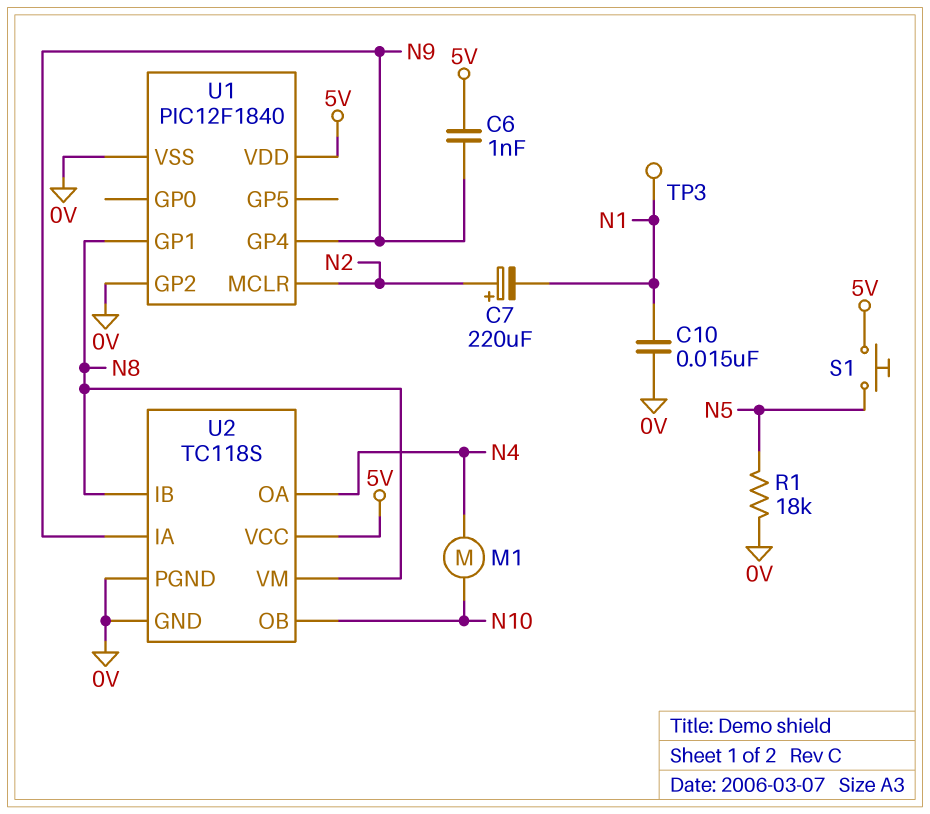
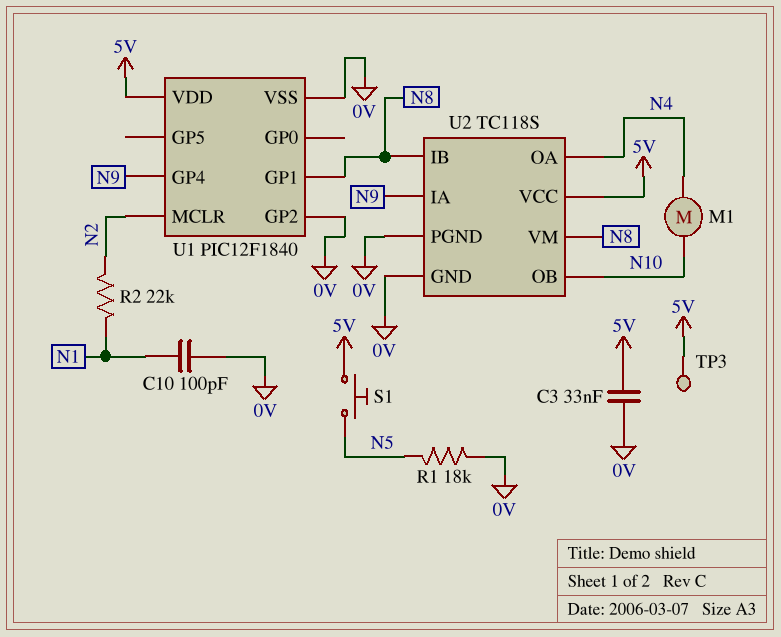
C3: none -> 33nF (0V, 5V)
C6: 1nF (5V, N9) -> none
C7: 220uF (plus N2, minus N1) -> none
C10: 15nF (0V, N1) -> 100pF (0V, N1)
R2: none -> 22k (N1, N2)
TP3: test point (N1) -> test point (5V)

